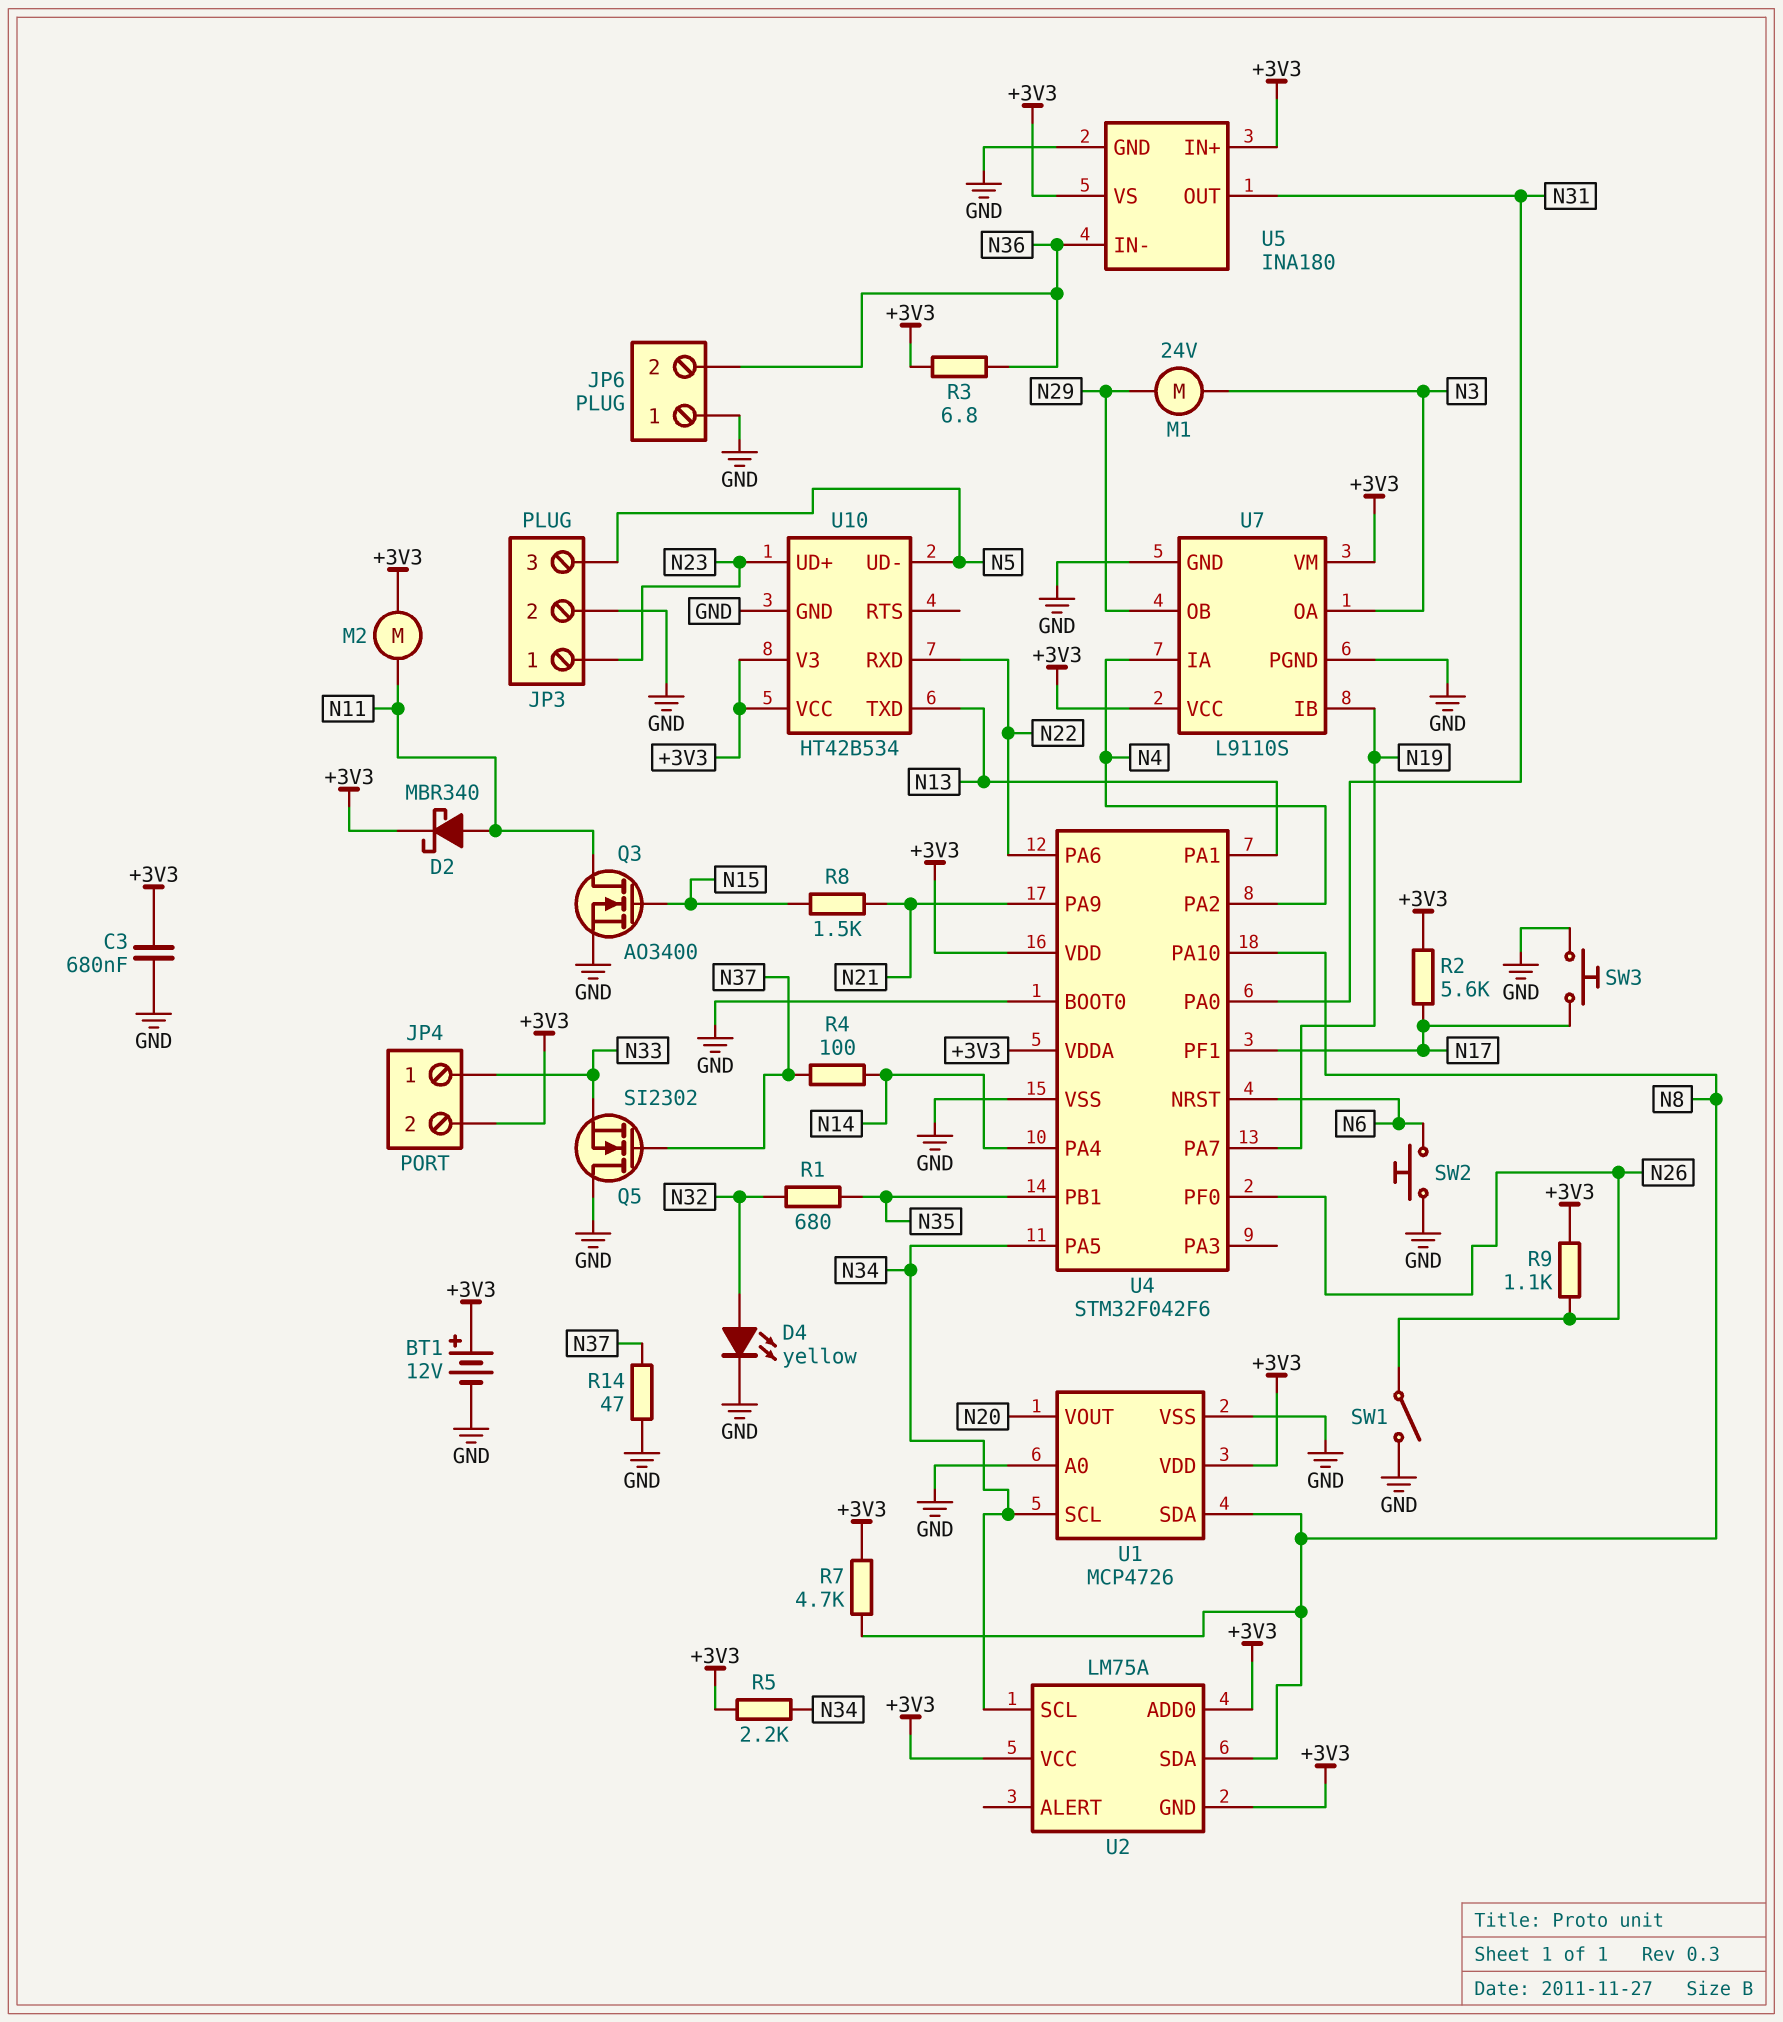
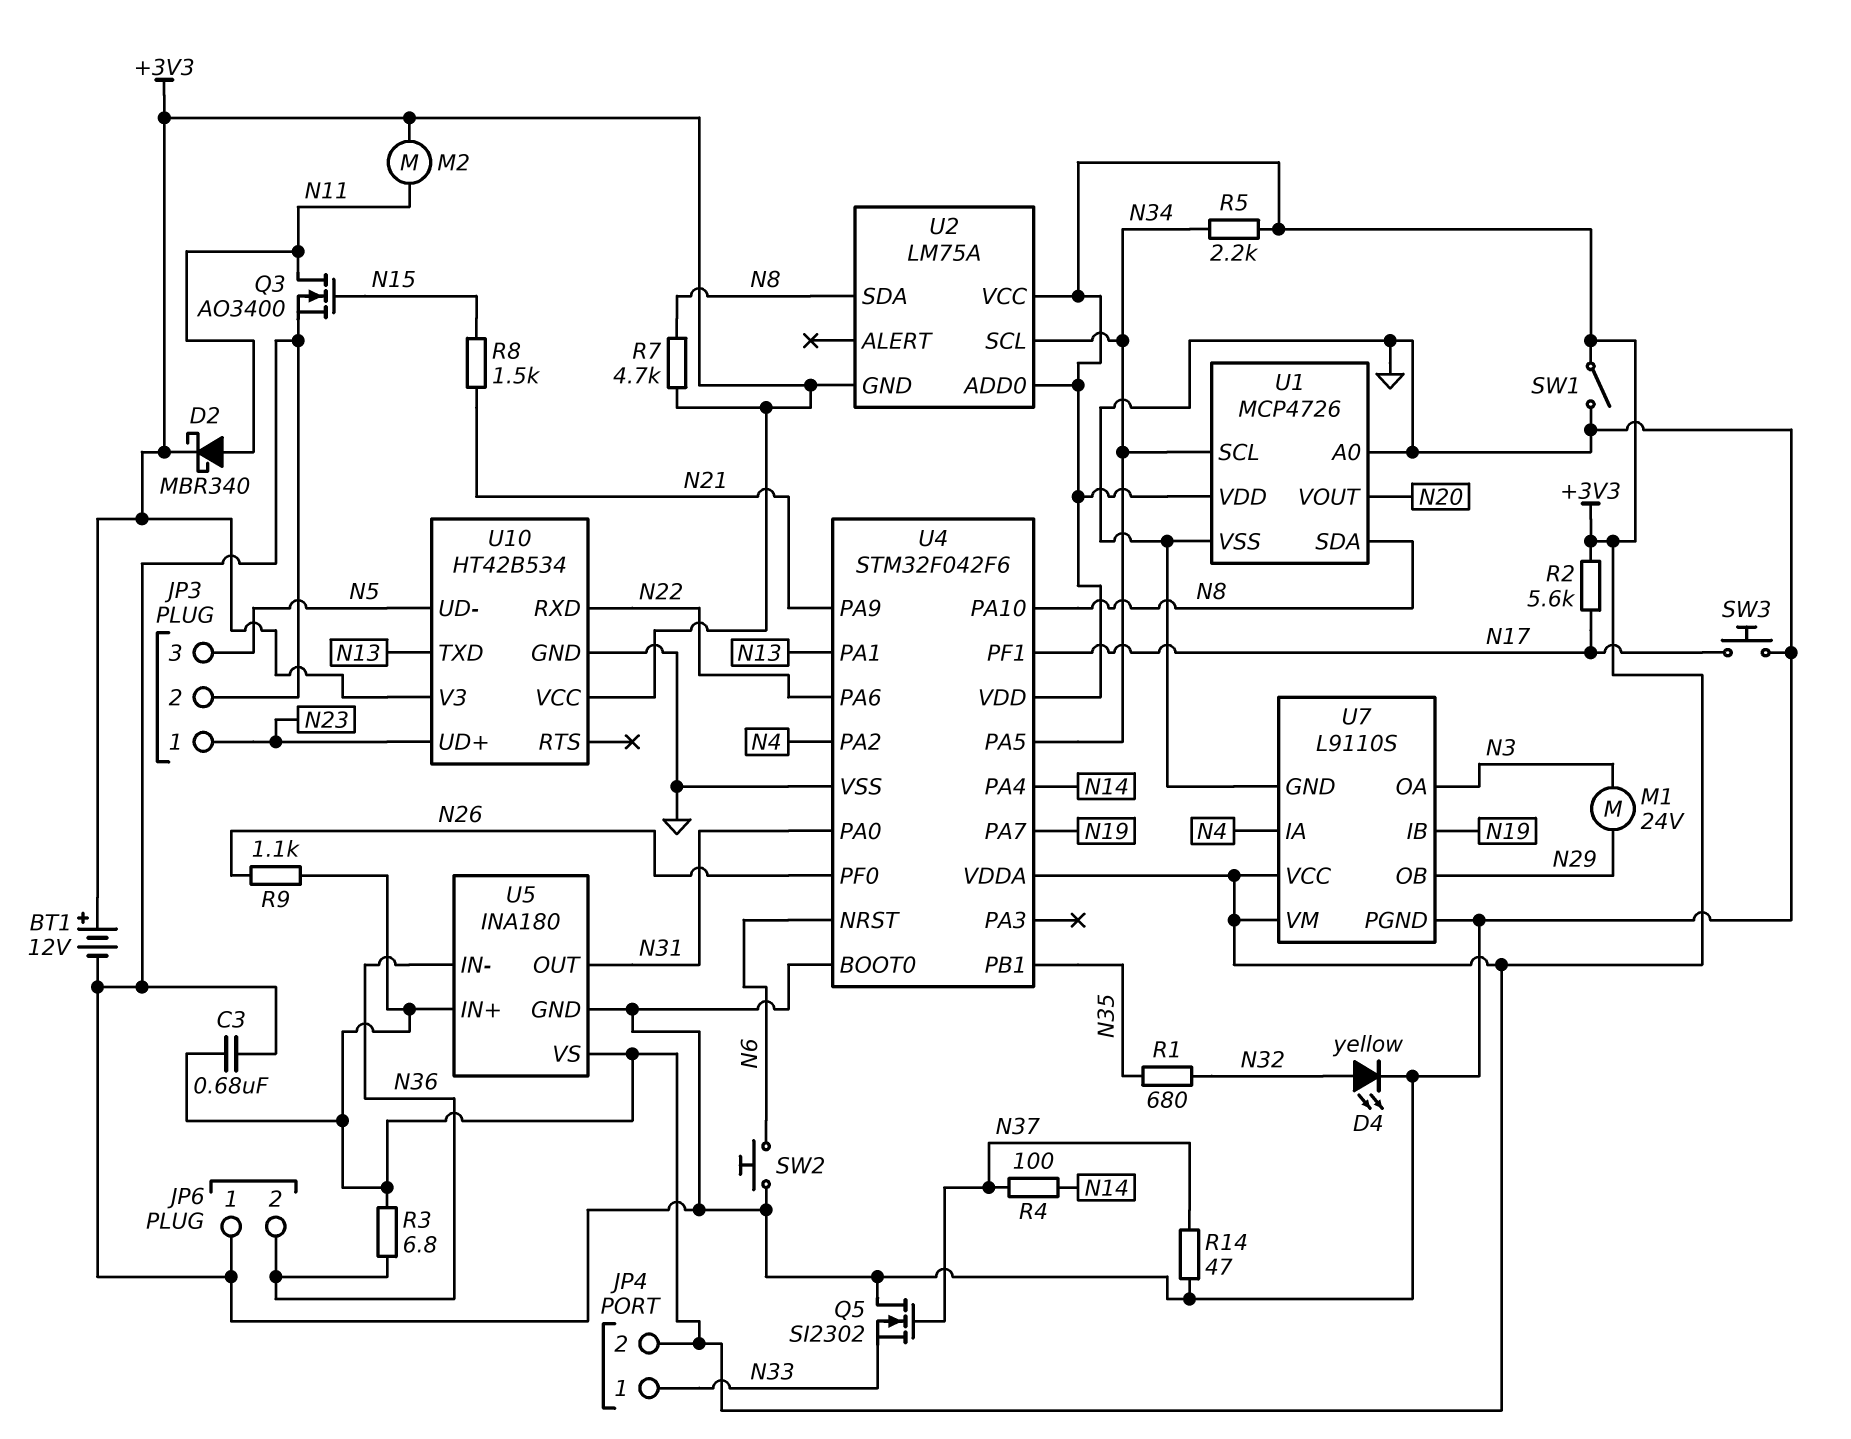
SW1: switch (GND, N26) -> switch (+3V3, GND)

